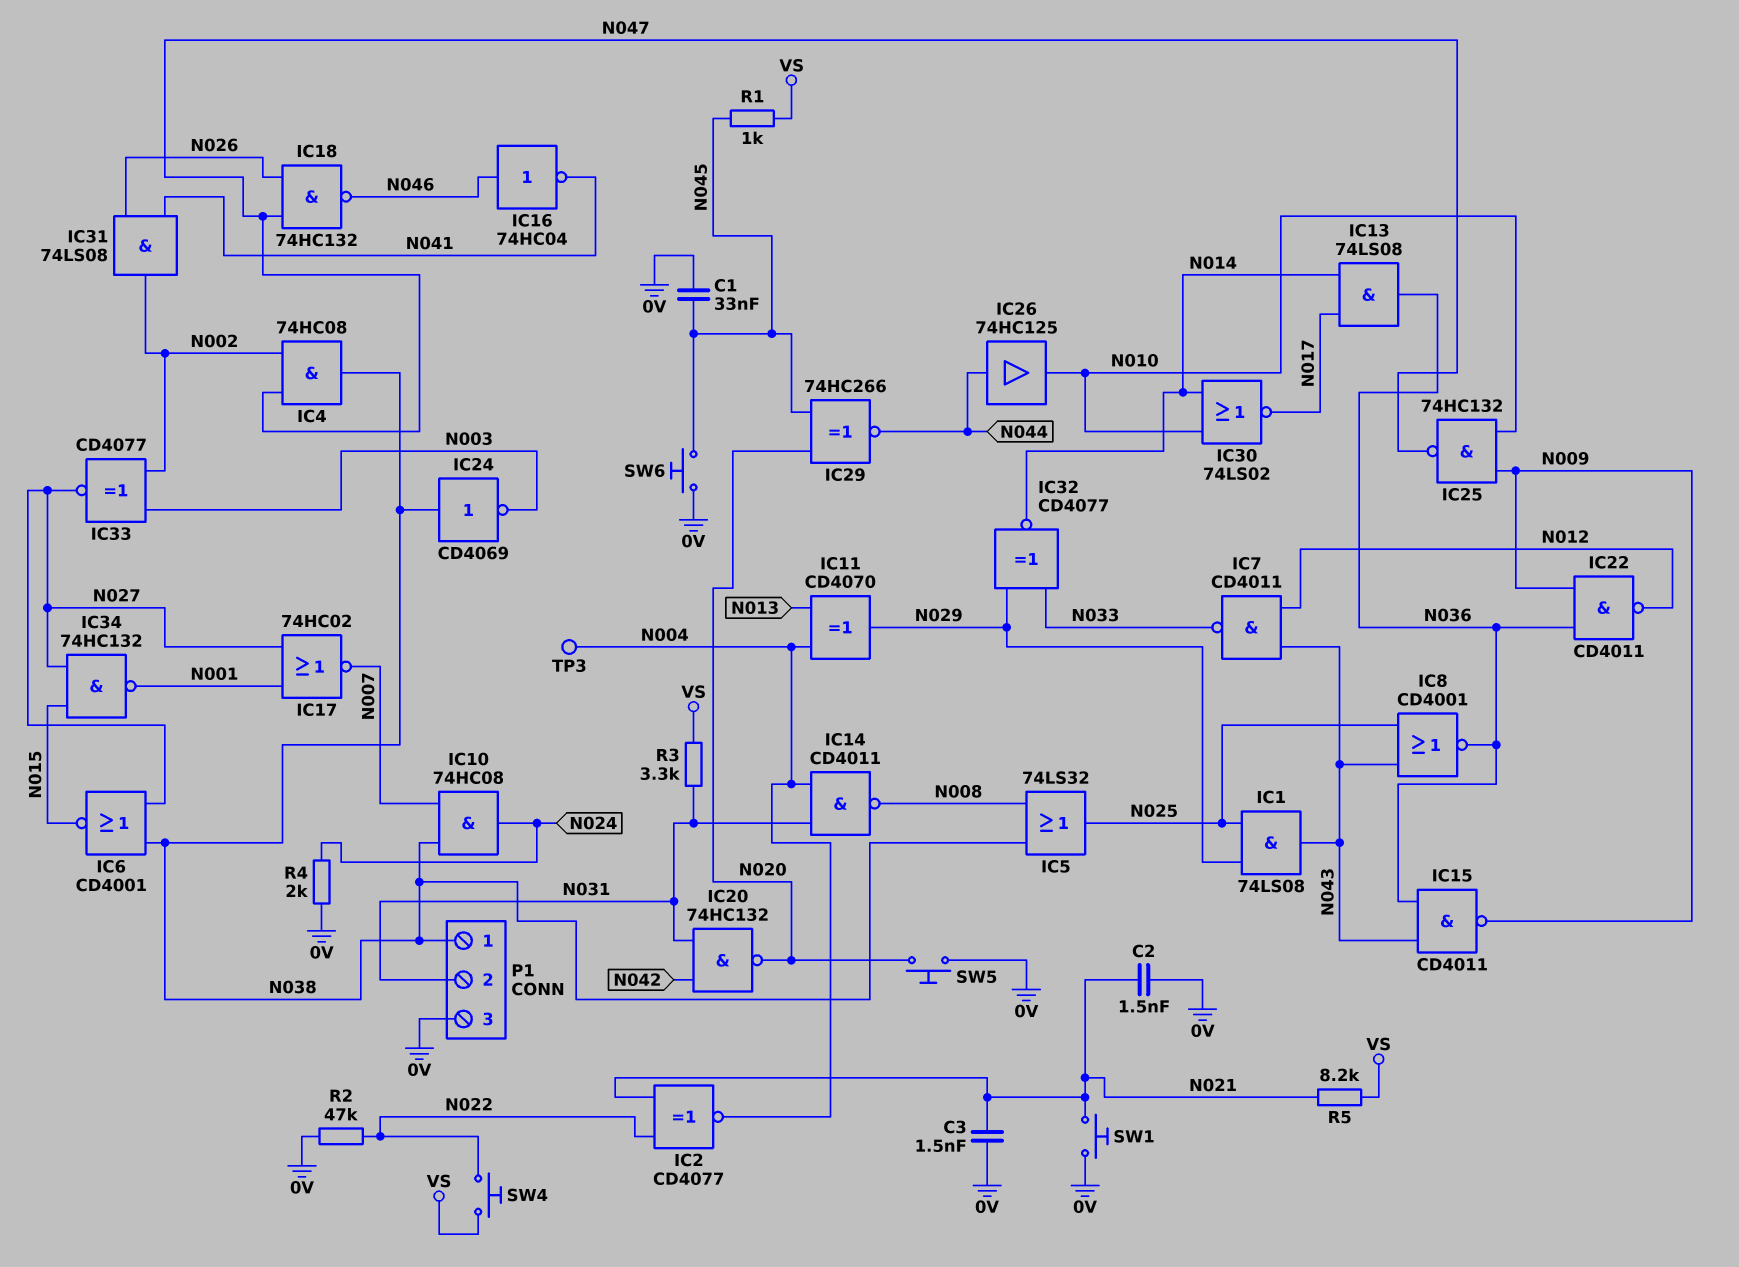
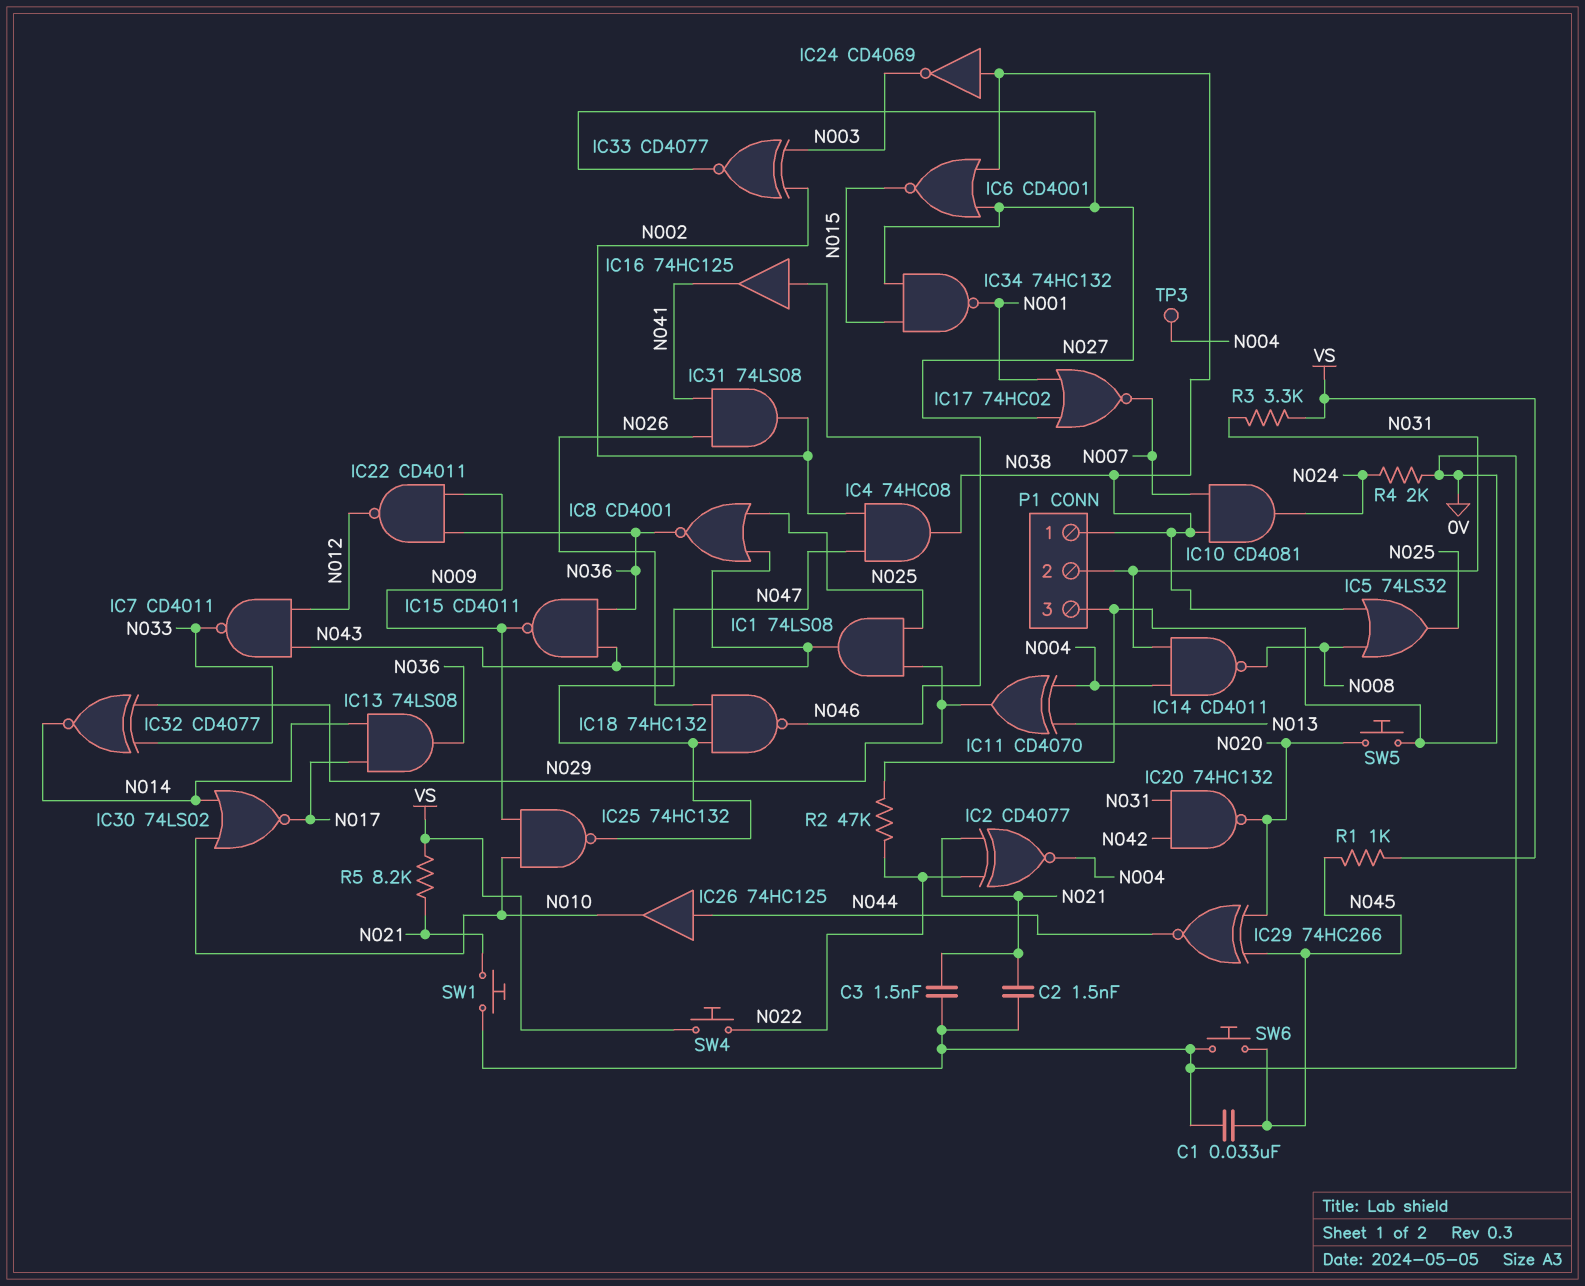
IC10: AND 74HC08 (in N007, in N038, out N024) -> AND CD4081 (in N007, in N038, out N024)
IC16: NOT 74HC04 (in N046, out N041) -> buffer 74HC125 (in N046, out N041)

